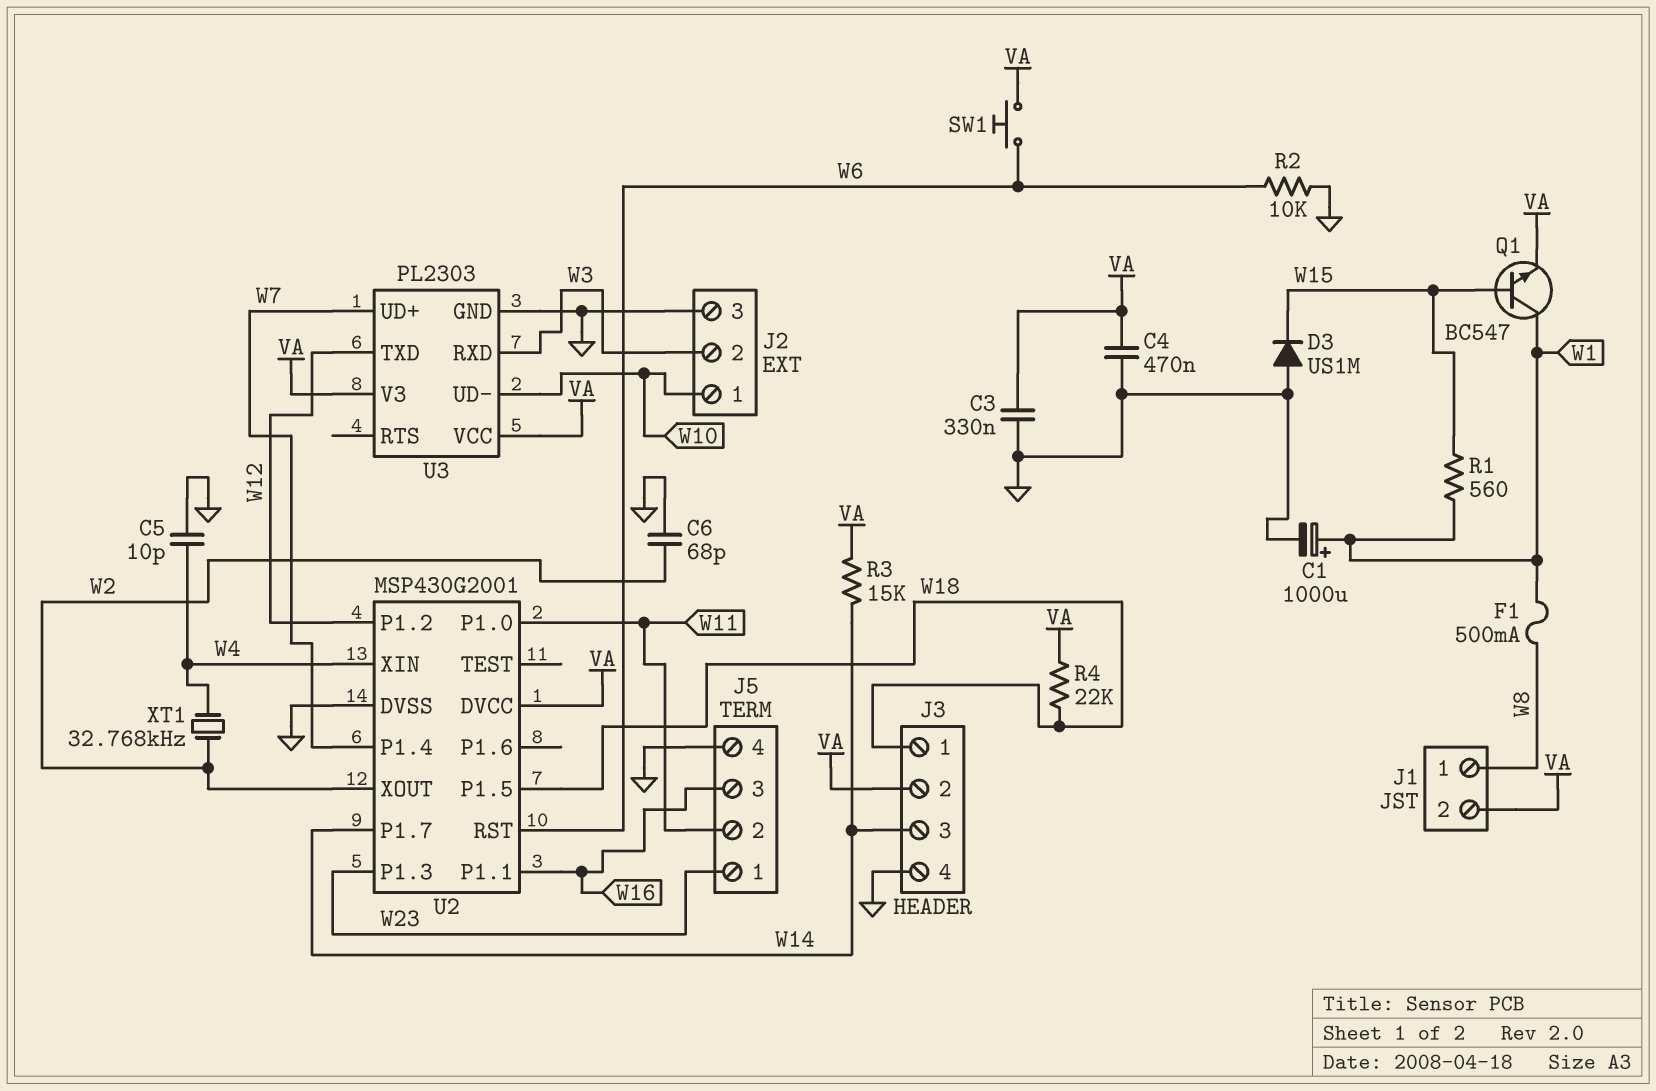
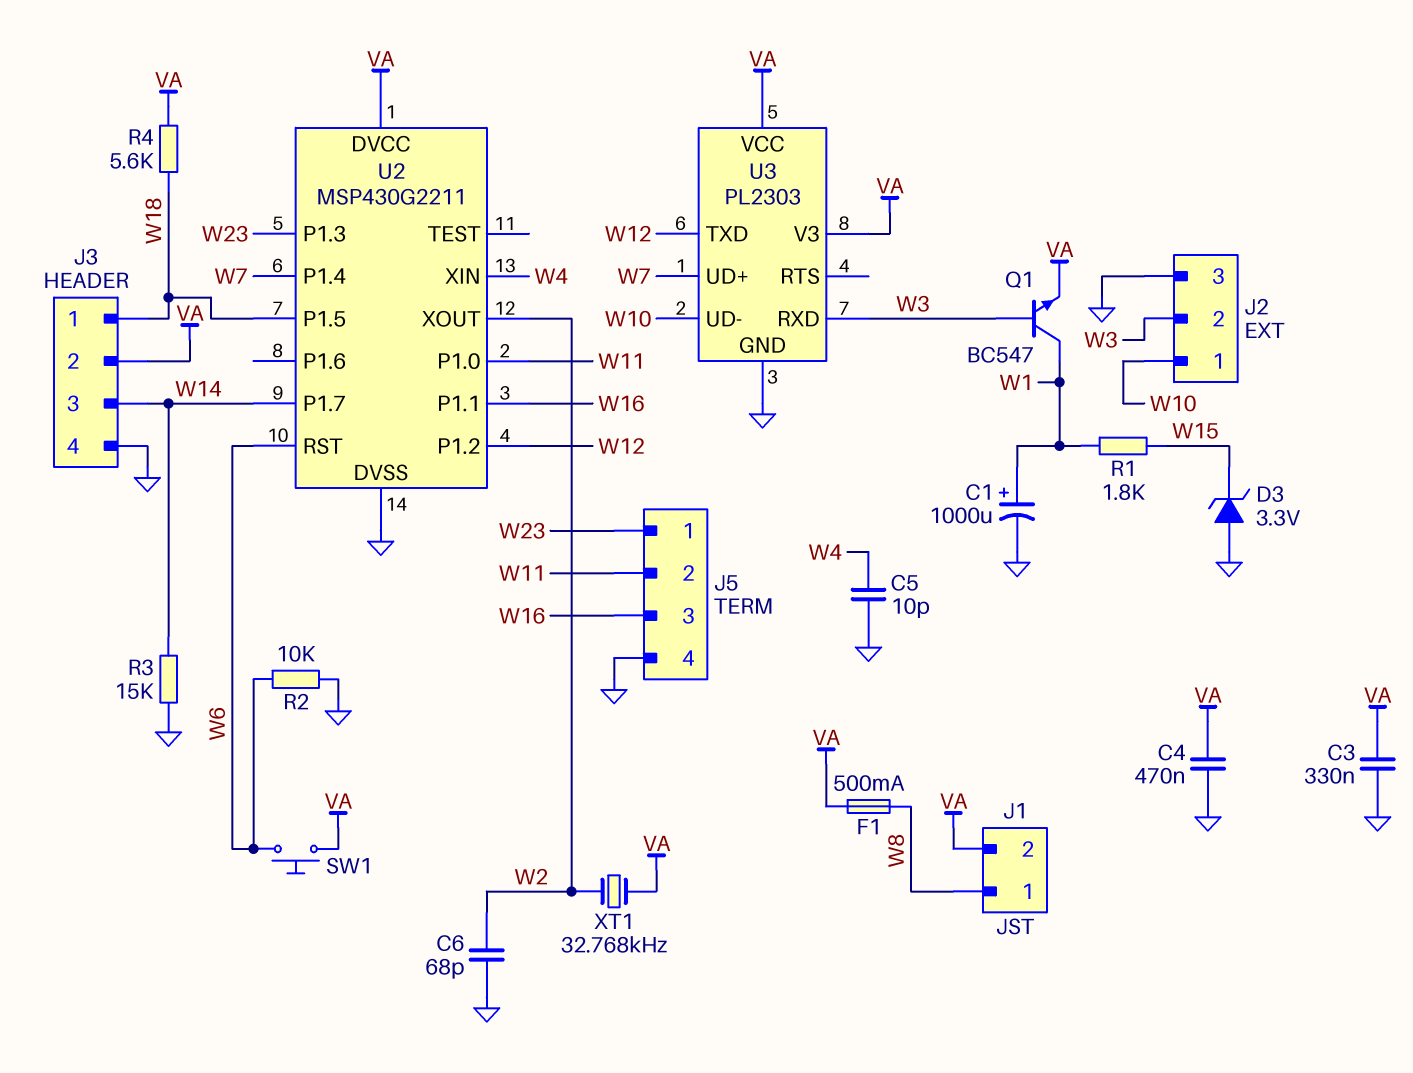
D3: diode US1M (A GND, K W15) -> zener 3.3V (A GND, K W15)
F1: 500mA (W1, W8) -> 500mA (VA, W8)
Q1: NPN BC547 (B W15, C W1, E VA) -> NPN BC547 (B W3, C W1, E VA)
R1: 560 (W1, W15) -> 1.8k (W1, W15)
R3: 15k (VA, W14) -> 15k (GND, W14)
R4: 22k (VA, W18) -> 5.6k (VA, W18)
U2: MSP430G2001 -> MSP430G2211
XT1: 32.768kHz (W2, W4) -> 32.768kHz (VA, W2)

